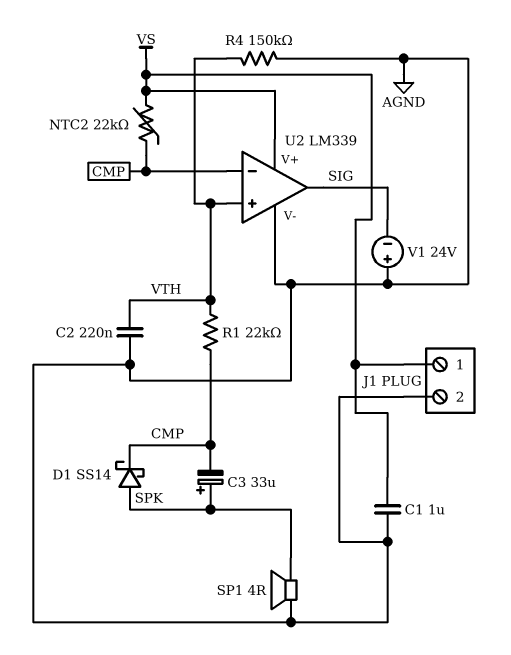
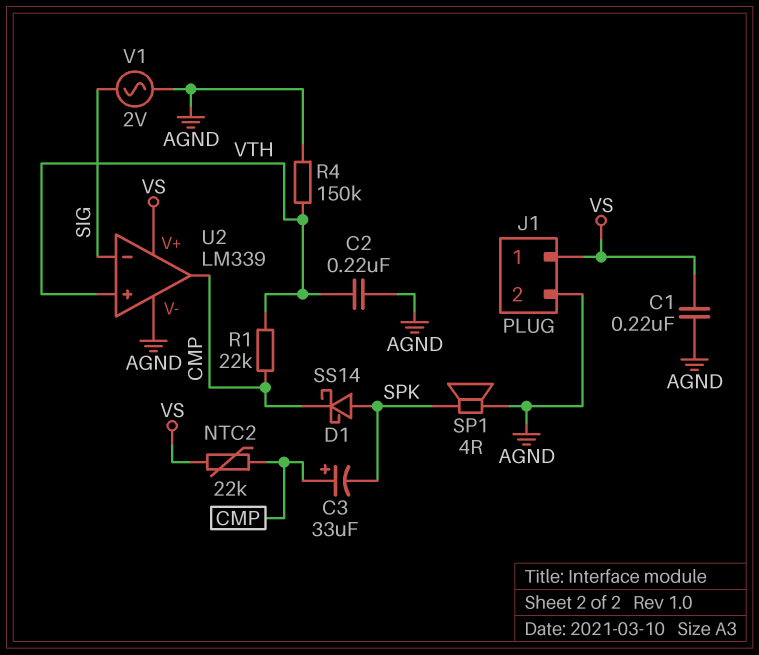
C1: 1uF (AGND, VS) -> 220nF (AGND, VS)
C3: 33uF (plus SPK, minus CMP) -> 33uF (plus CMP, minus SPK)
U2 pin in-: CMP -> SIG
U2 pin out: SIG -> CMP
V1: 24V (plus AGND, minus SIG) -> AC 2V (AGND, SIG)

